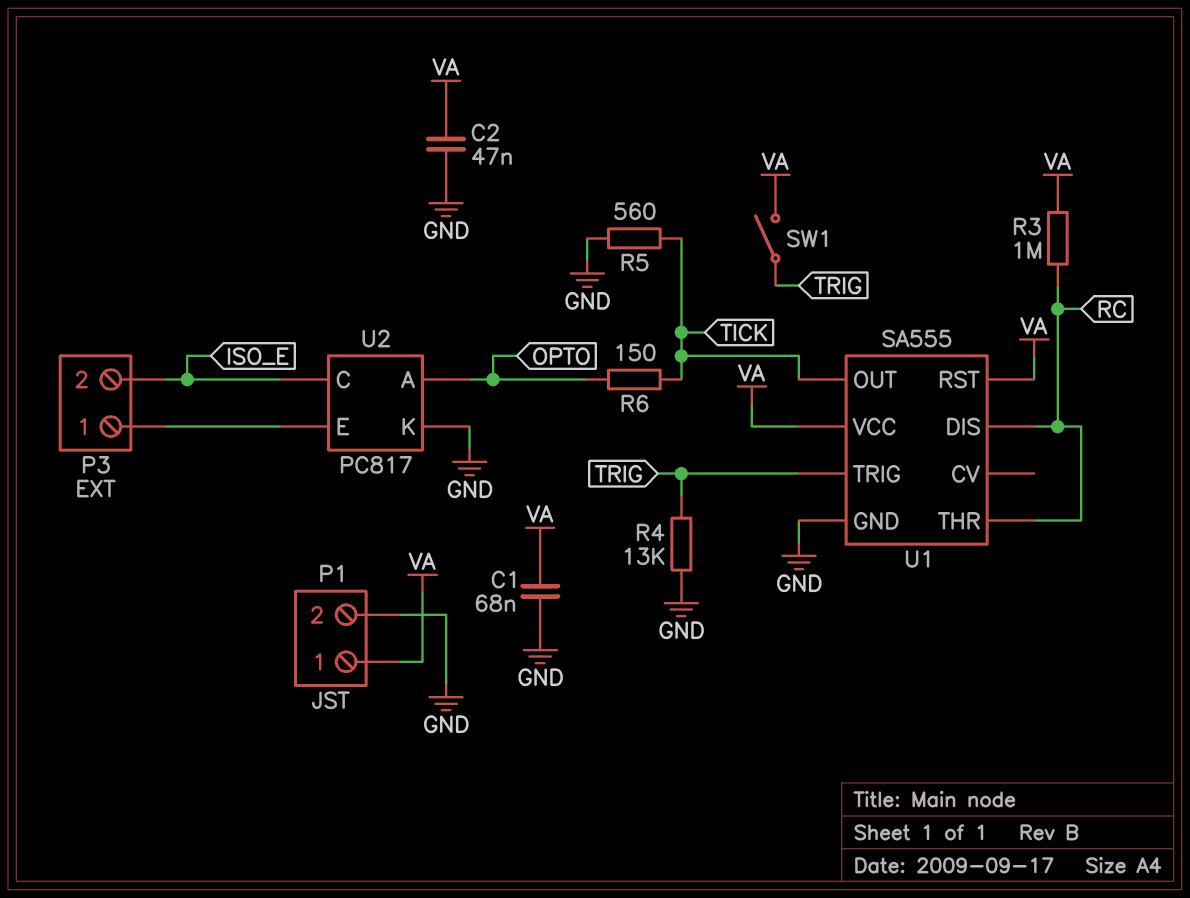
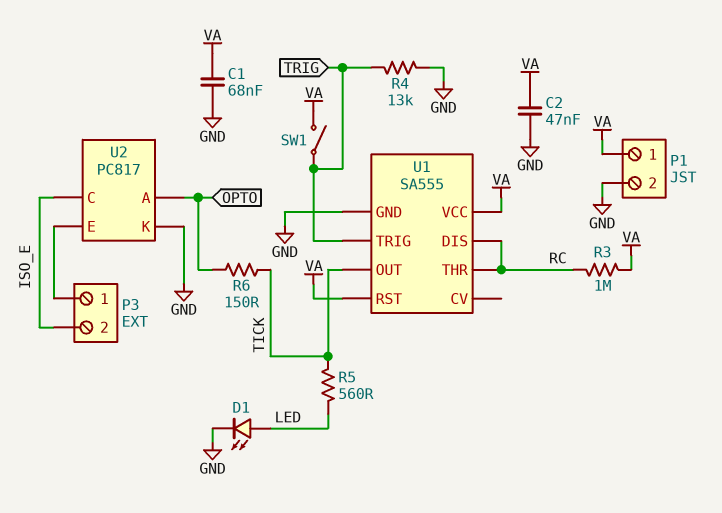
D1: none -> LED (A LED, K GND)
R5: 560 (GND, TICK) -> 560 (LED, TICK)

